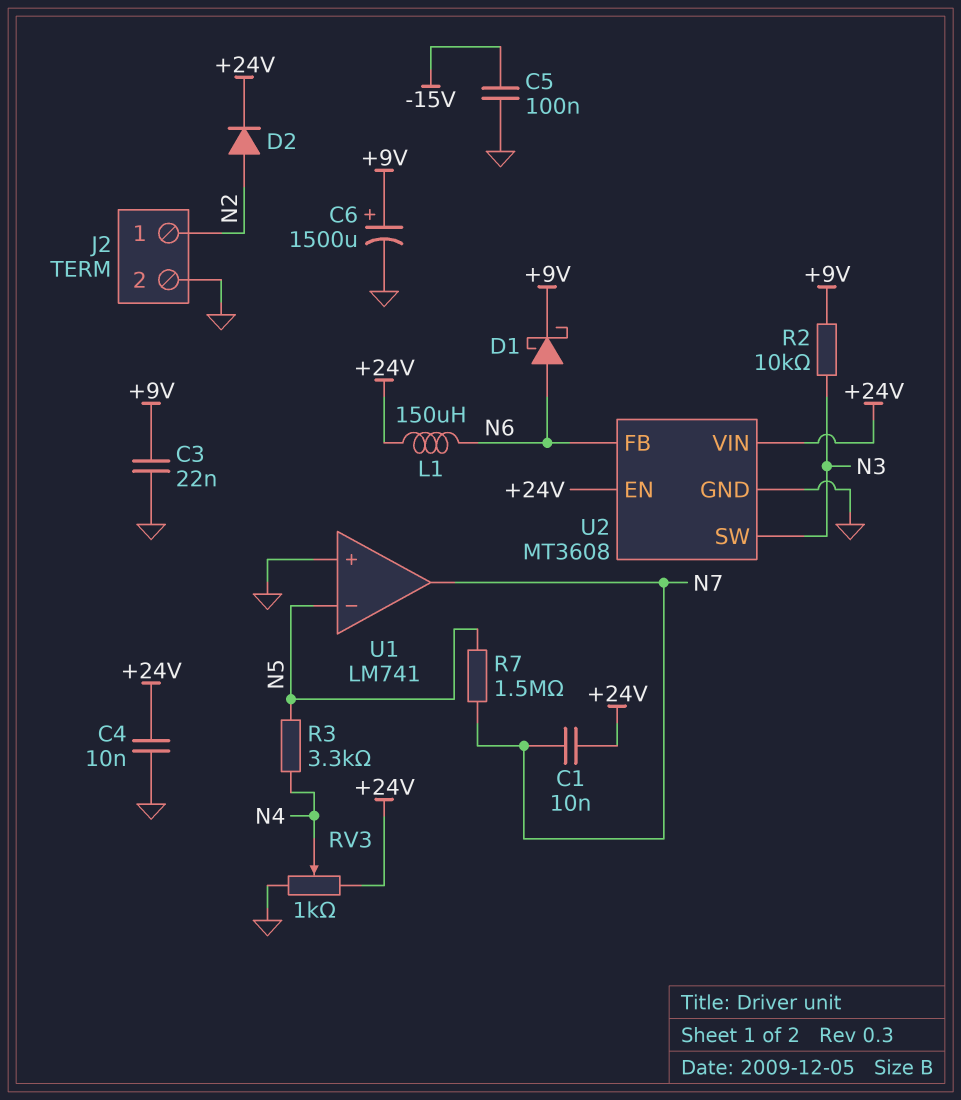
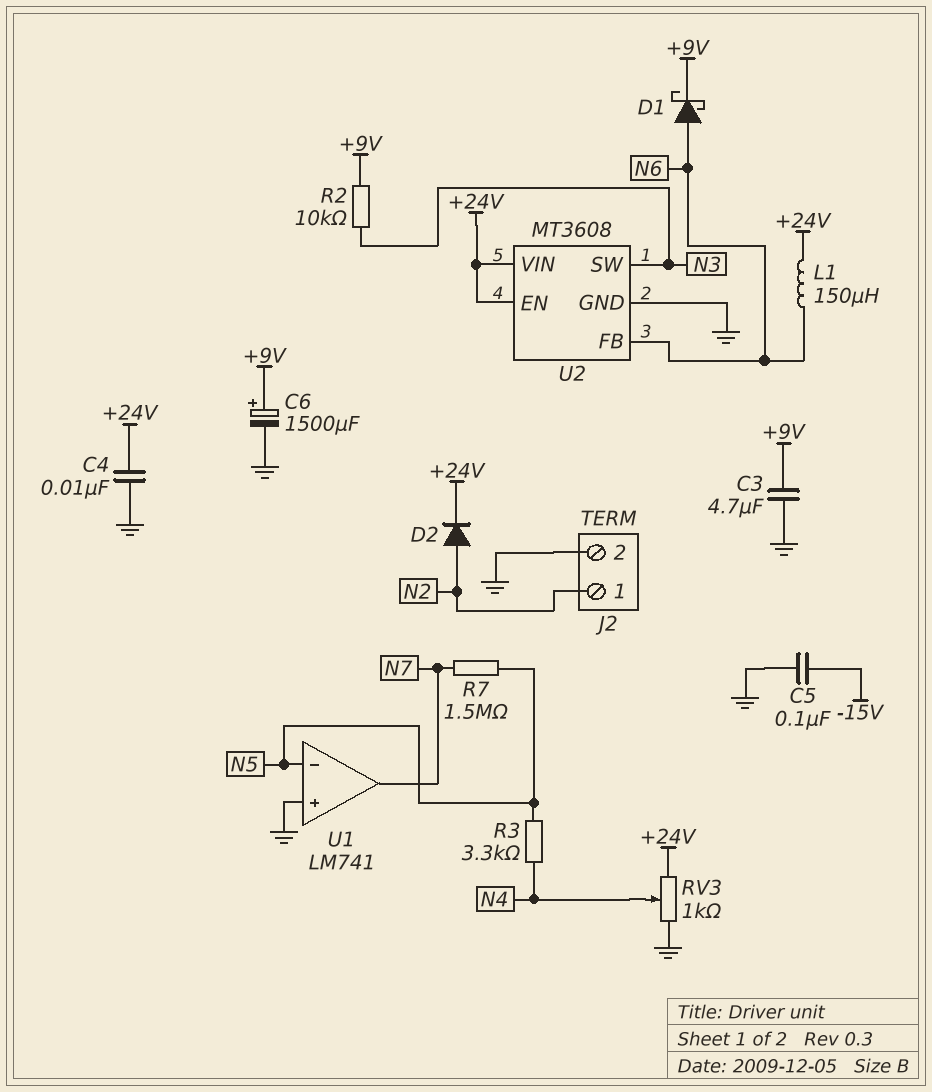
C1: 10nF (+24V, N7) -> none
C3: 22nF (+9V, GND) -> 4.7uF (+9V, GND)

